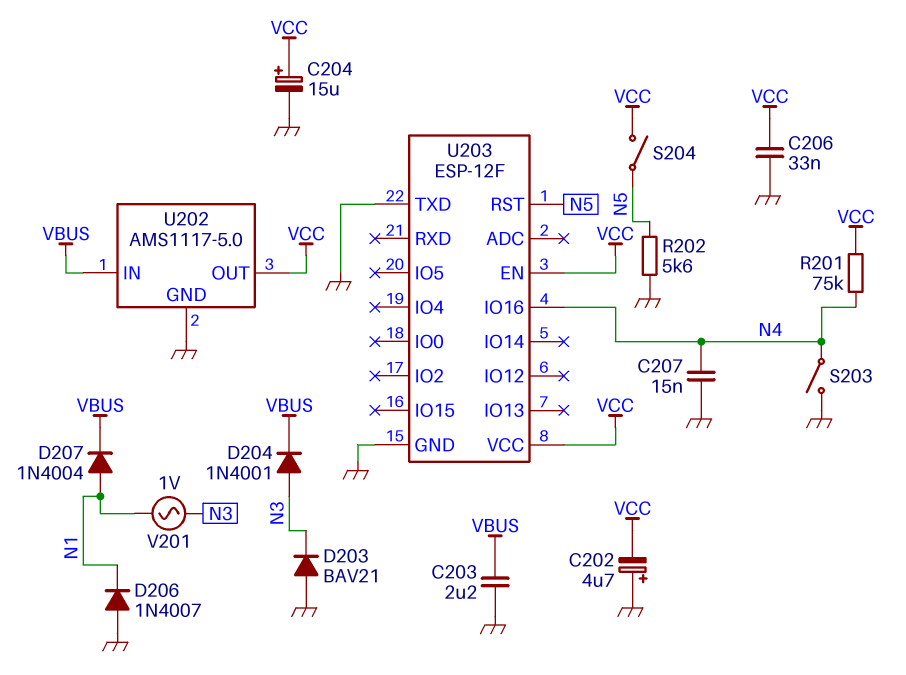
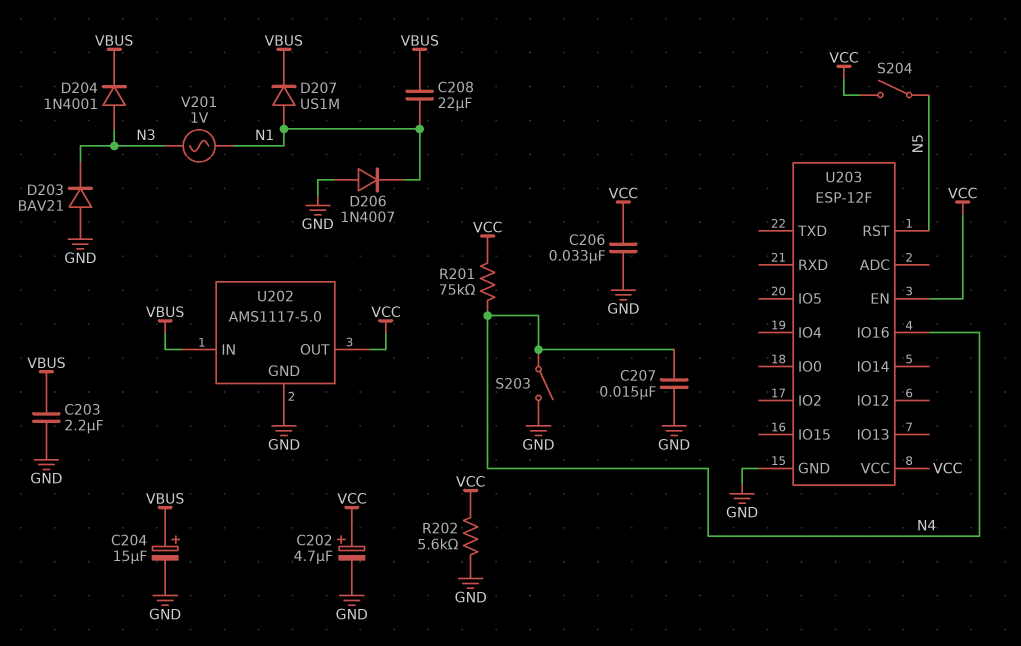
C202: 4.7uF (plus GND, minus VCC) -> 4.7uF (plus VCC, minus GND)
C204: 15uF (plus VCC, minus GND) -> 15uF (plus VBUS, minus GND)
C208: none -> 22uF (N1, VBUS)
D207: diode 1N4004 (A N1, K VBUS) -> diode US1M (A N1, K VBUS)
R202: 5.6k (GND, N5) -> 5.6k (GND, VCC)
U203 pin TXD: GND -> none

